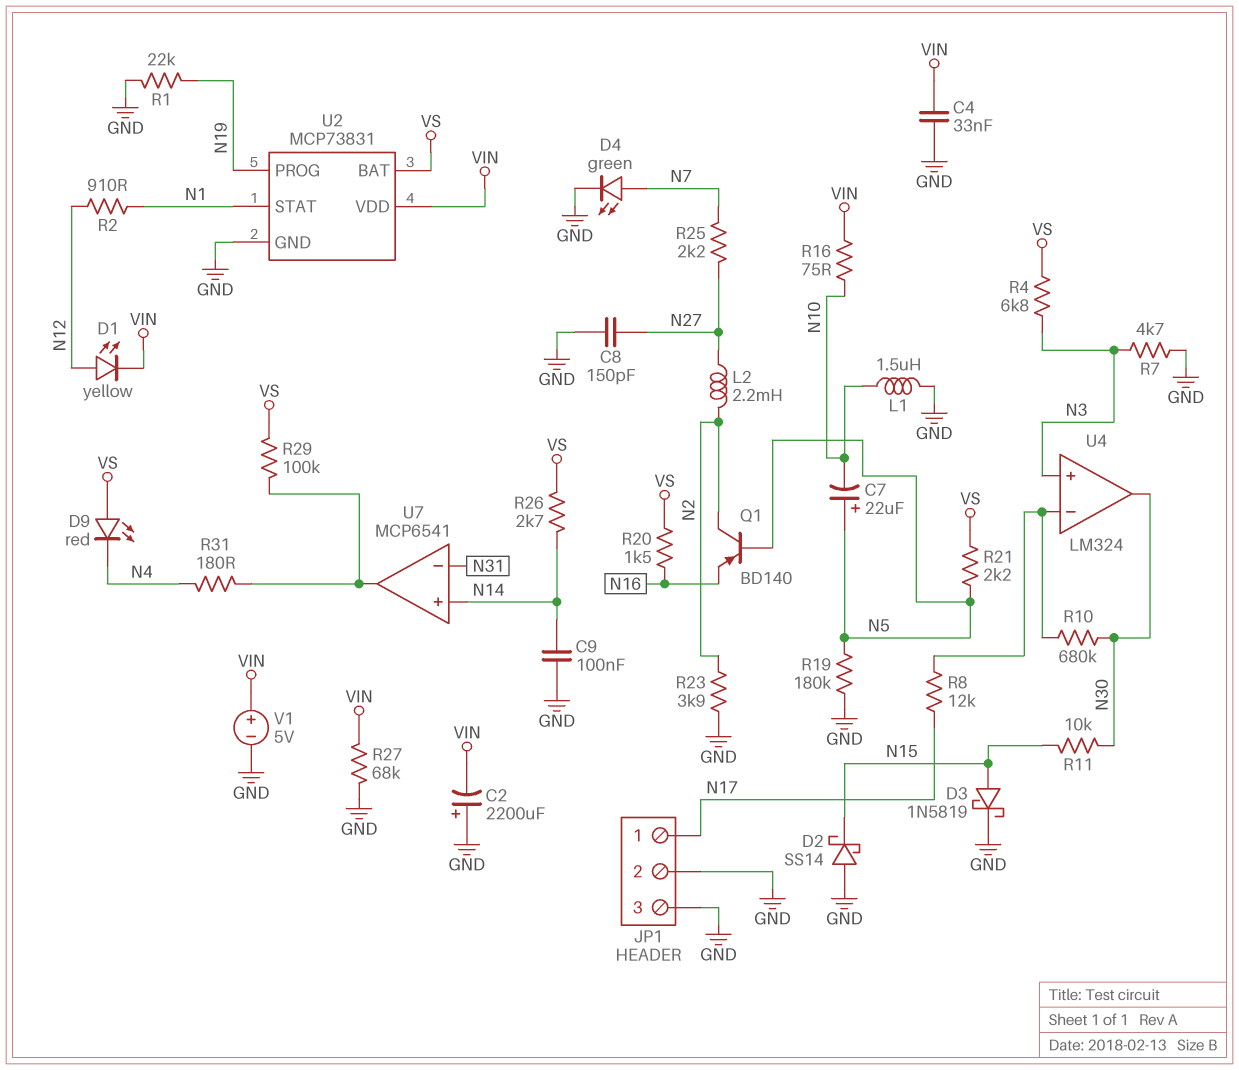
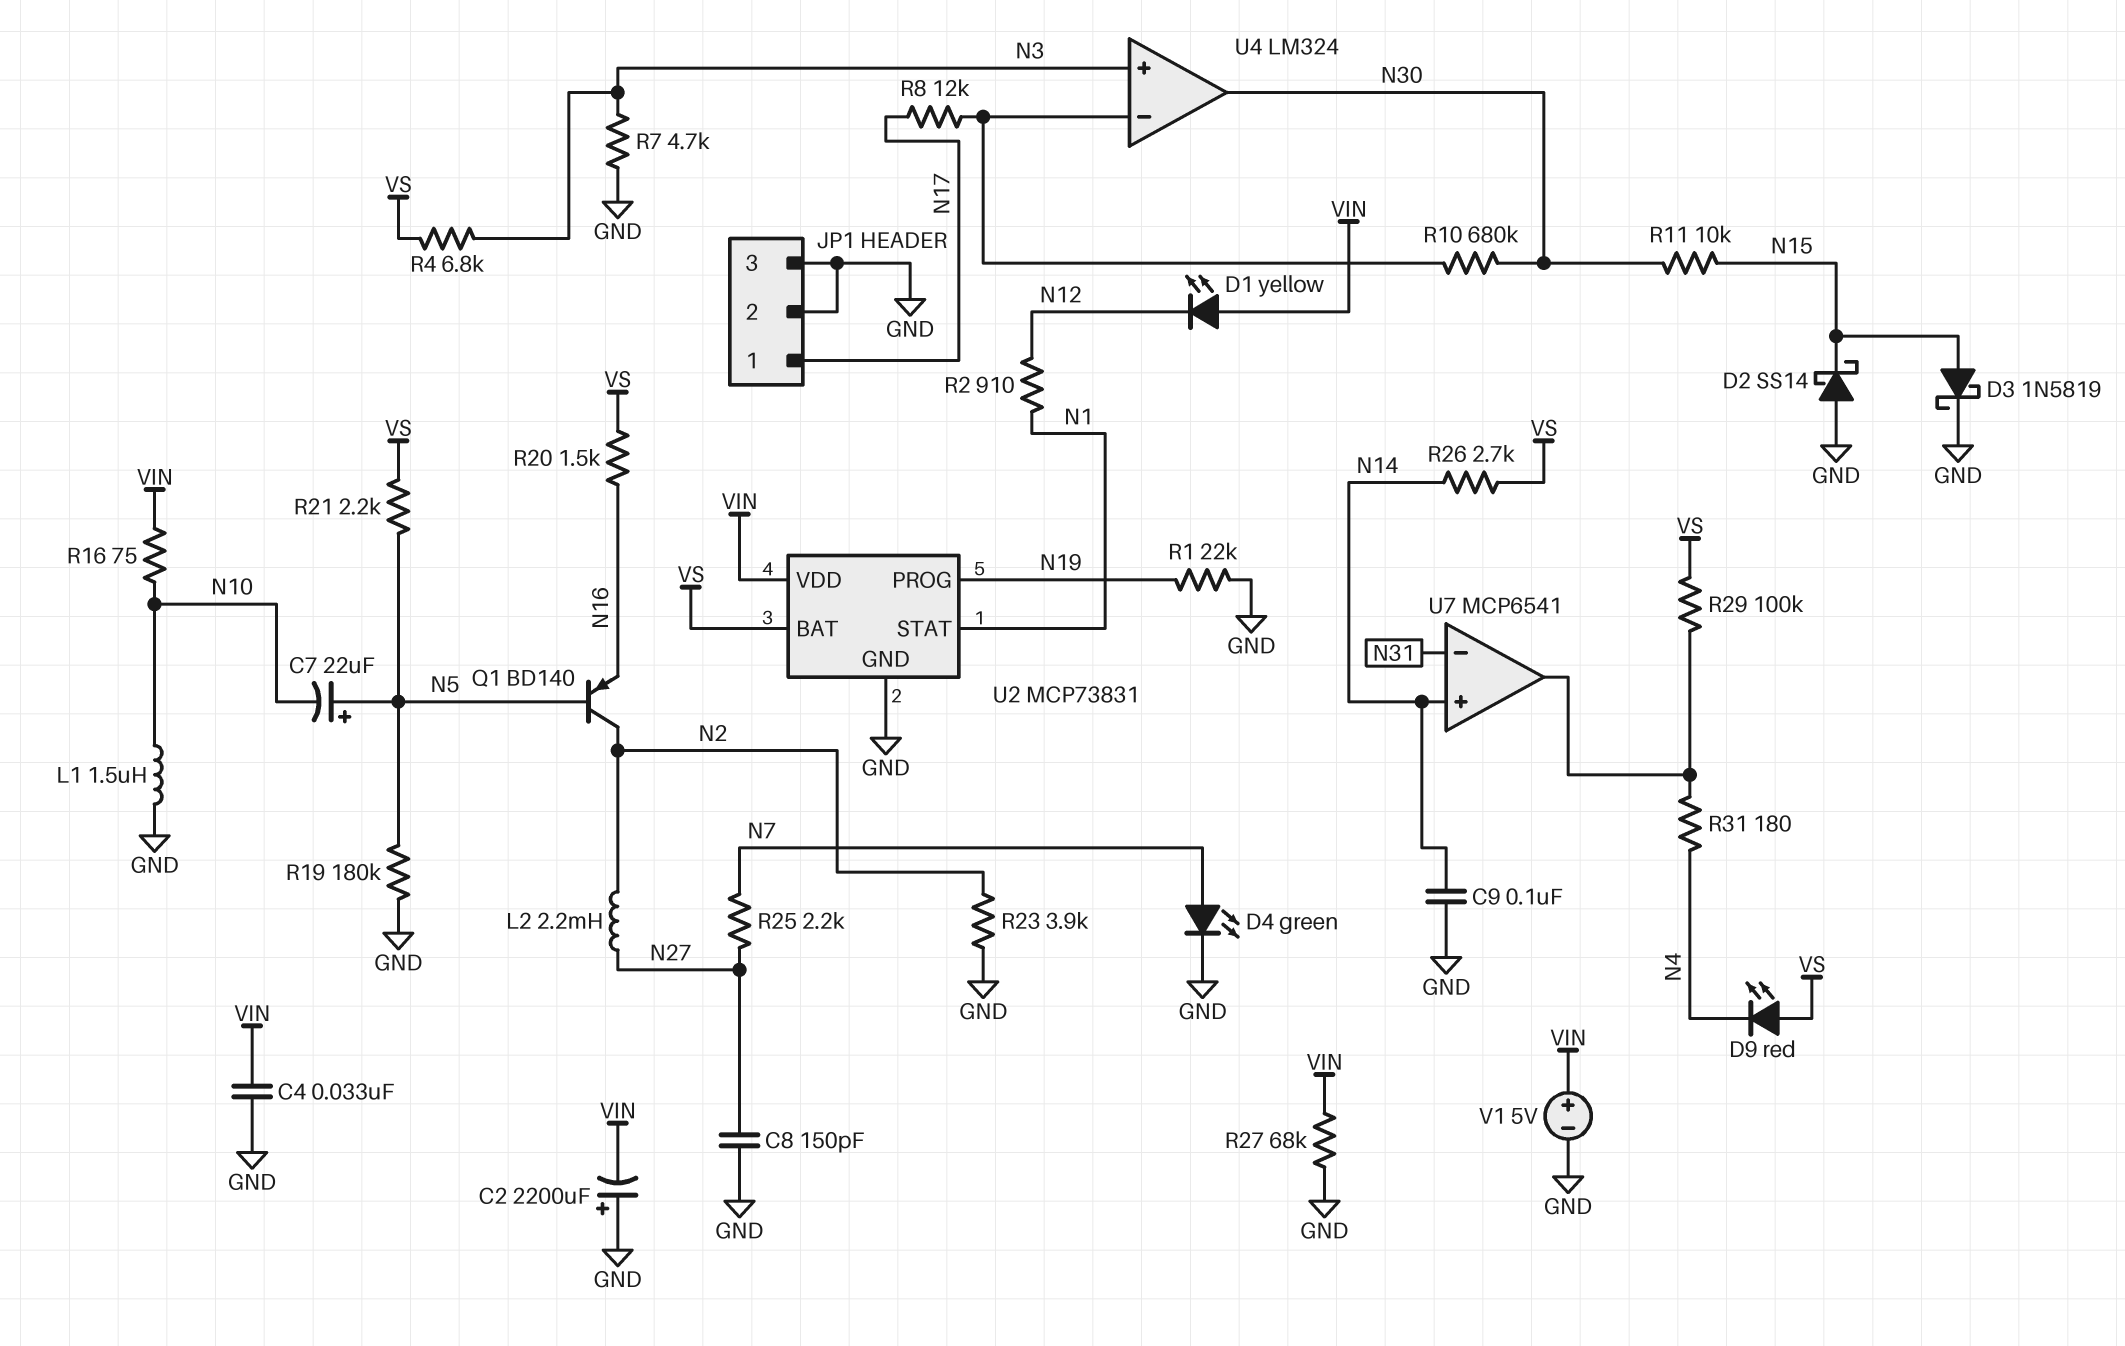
D1: LED yellow (A N12, K VIN) -> LED yellow (A VIN, K N12)

